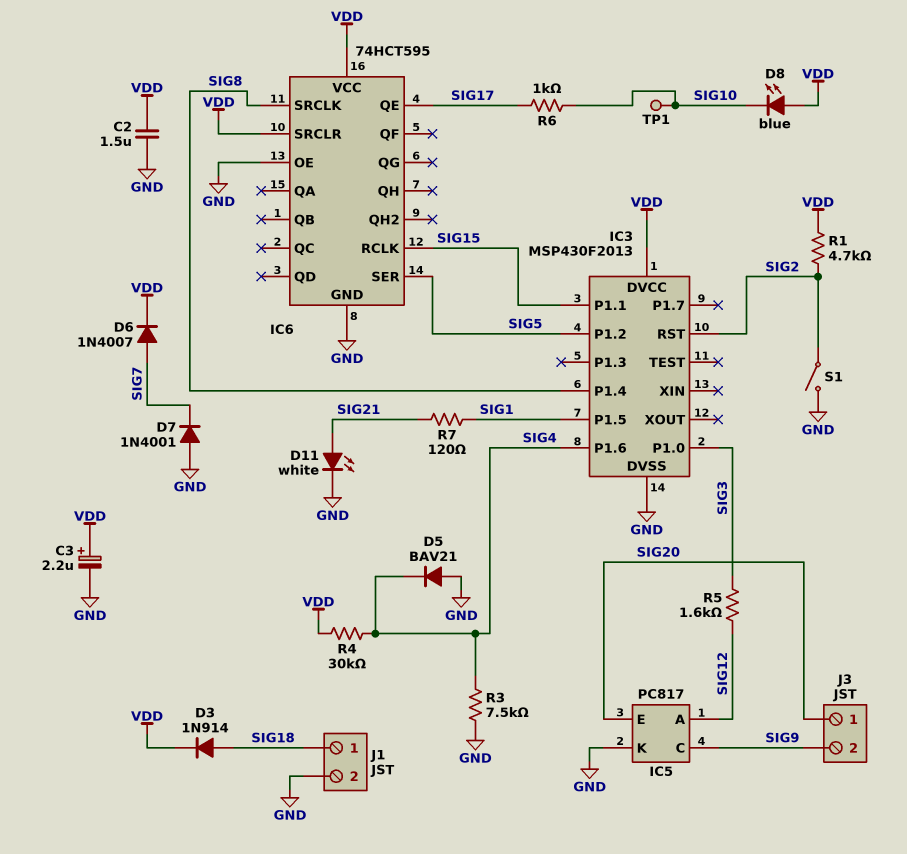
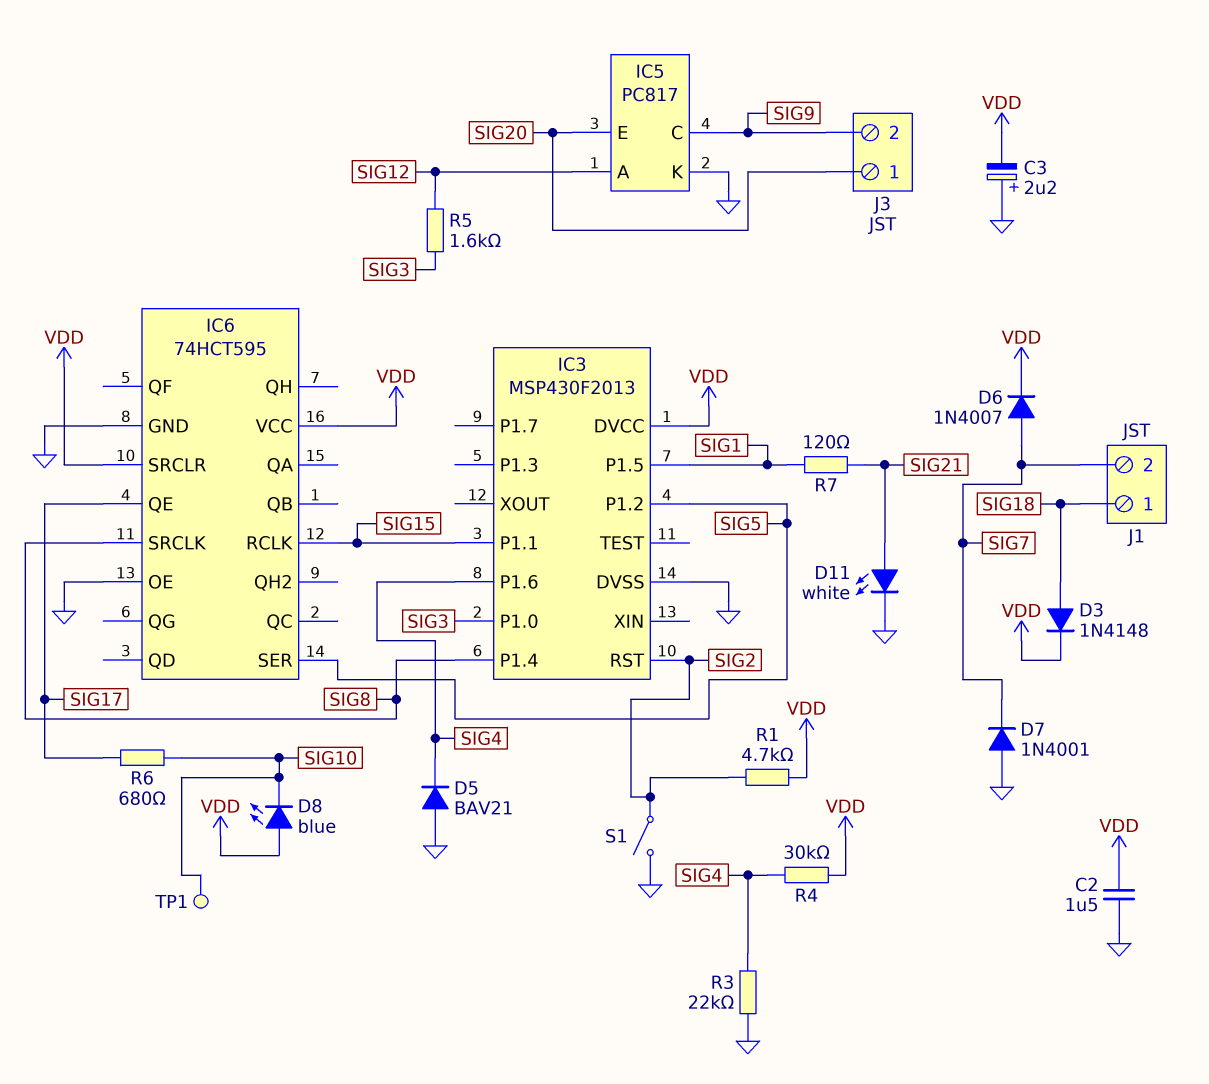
C3: 2.2uF (plus VDD, minus GND) -> 2.2uF (plus GND, minus VDD)
D3: diode 1N914 (A SIG18, K VDD) -> diode 1N4148 (A SIG18, K VDD)
J1 pin 2: GND -> SIG7
R3: 7.5k (GND, SIG4) -> 22k (GND, SIG4)
R6: 1k (SIG10, SIG17) -> 680 (SIG10, SIG17)

